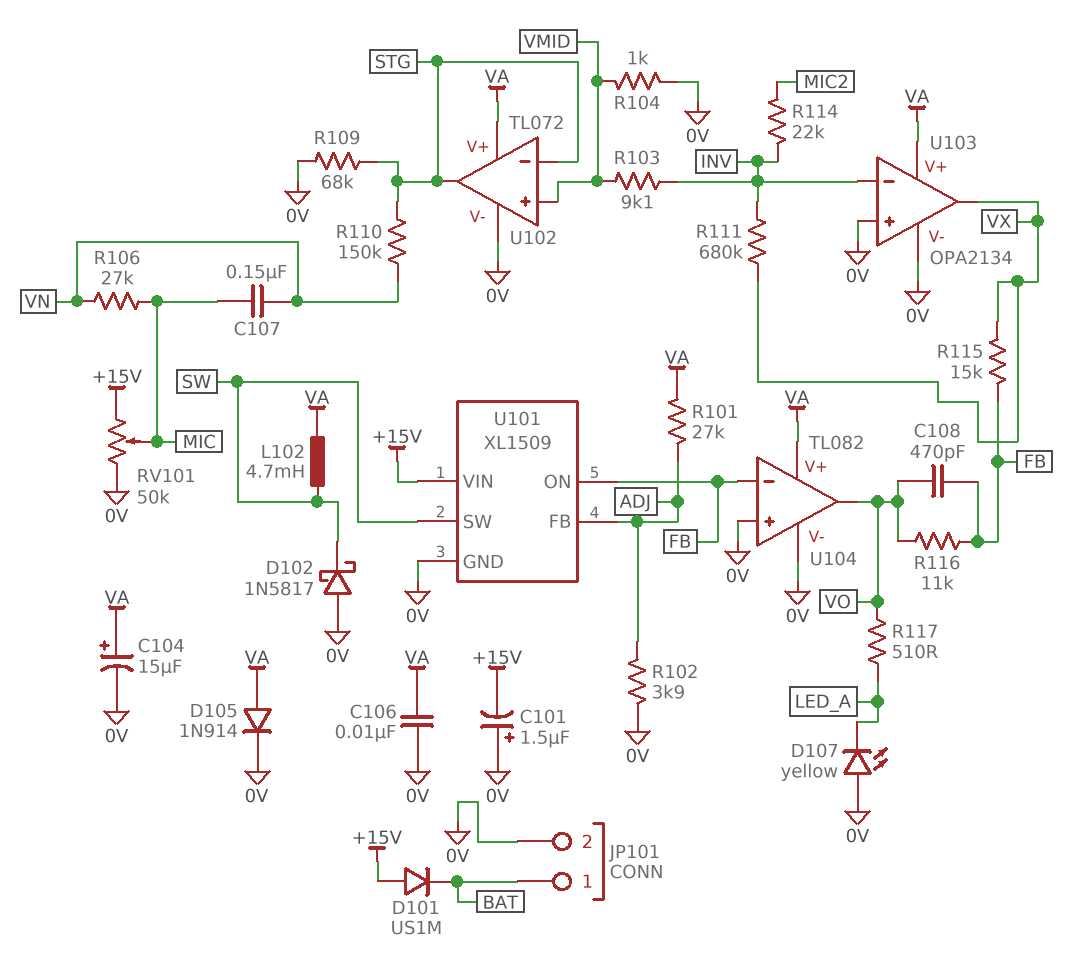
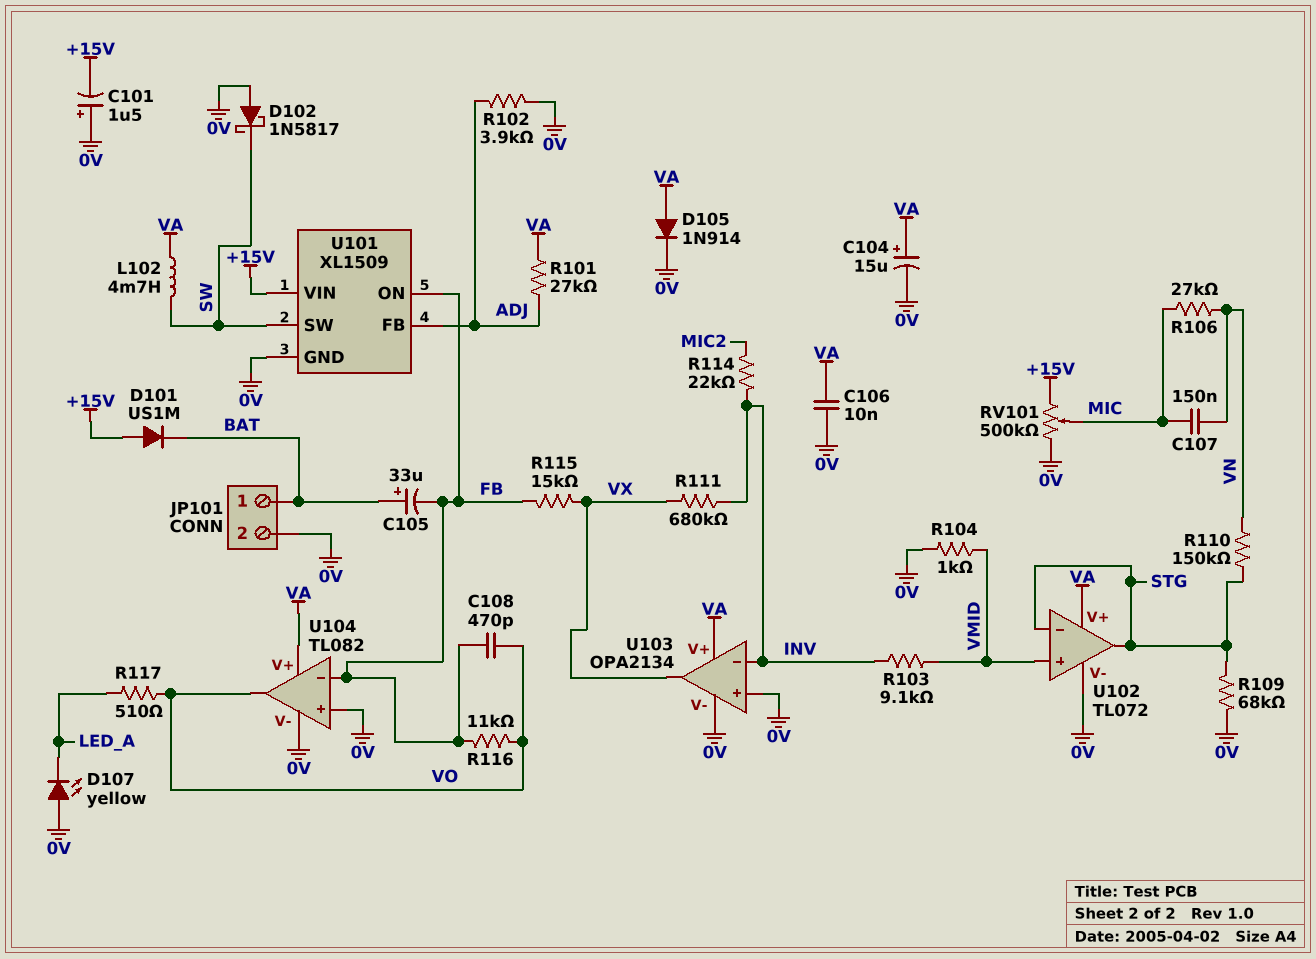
C105: none -> 33uF (plus BAT, minus FB)
RV101: 50k (+15V, 0V, wiper MIC) -> 500k (+15V, 0V, wiper MIC)

